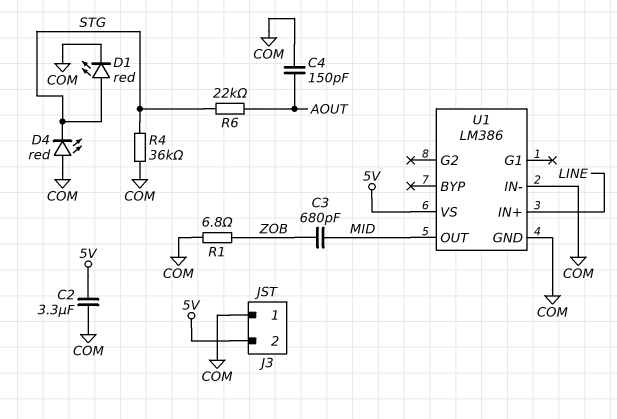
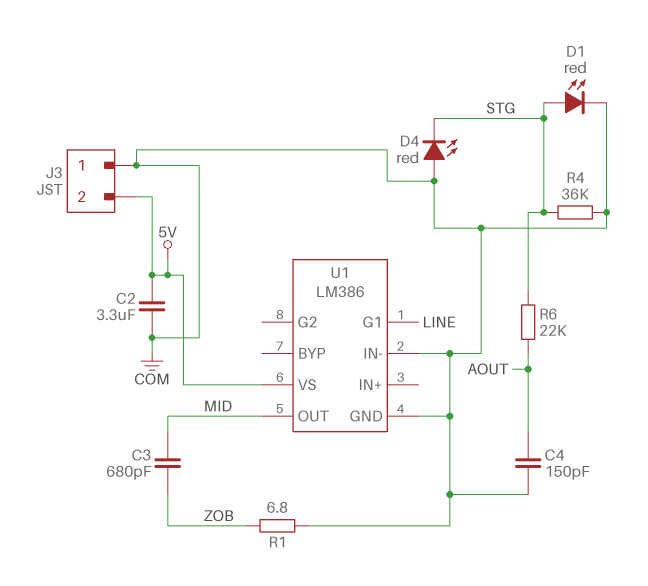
U1 pin G1: none -> LINE
U1 pin IN+: LINE -> none

